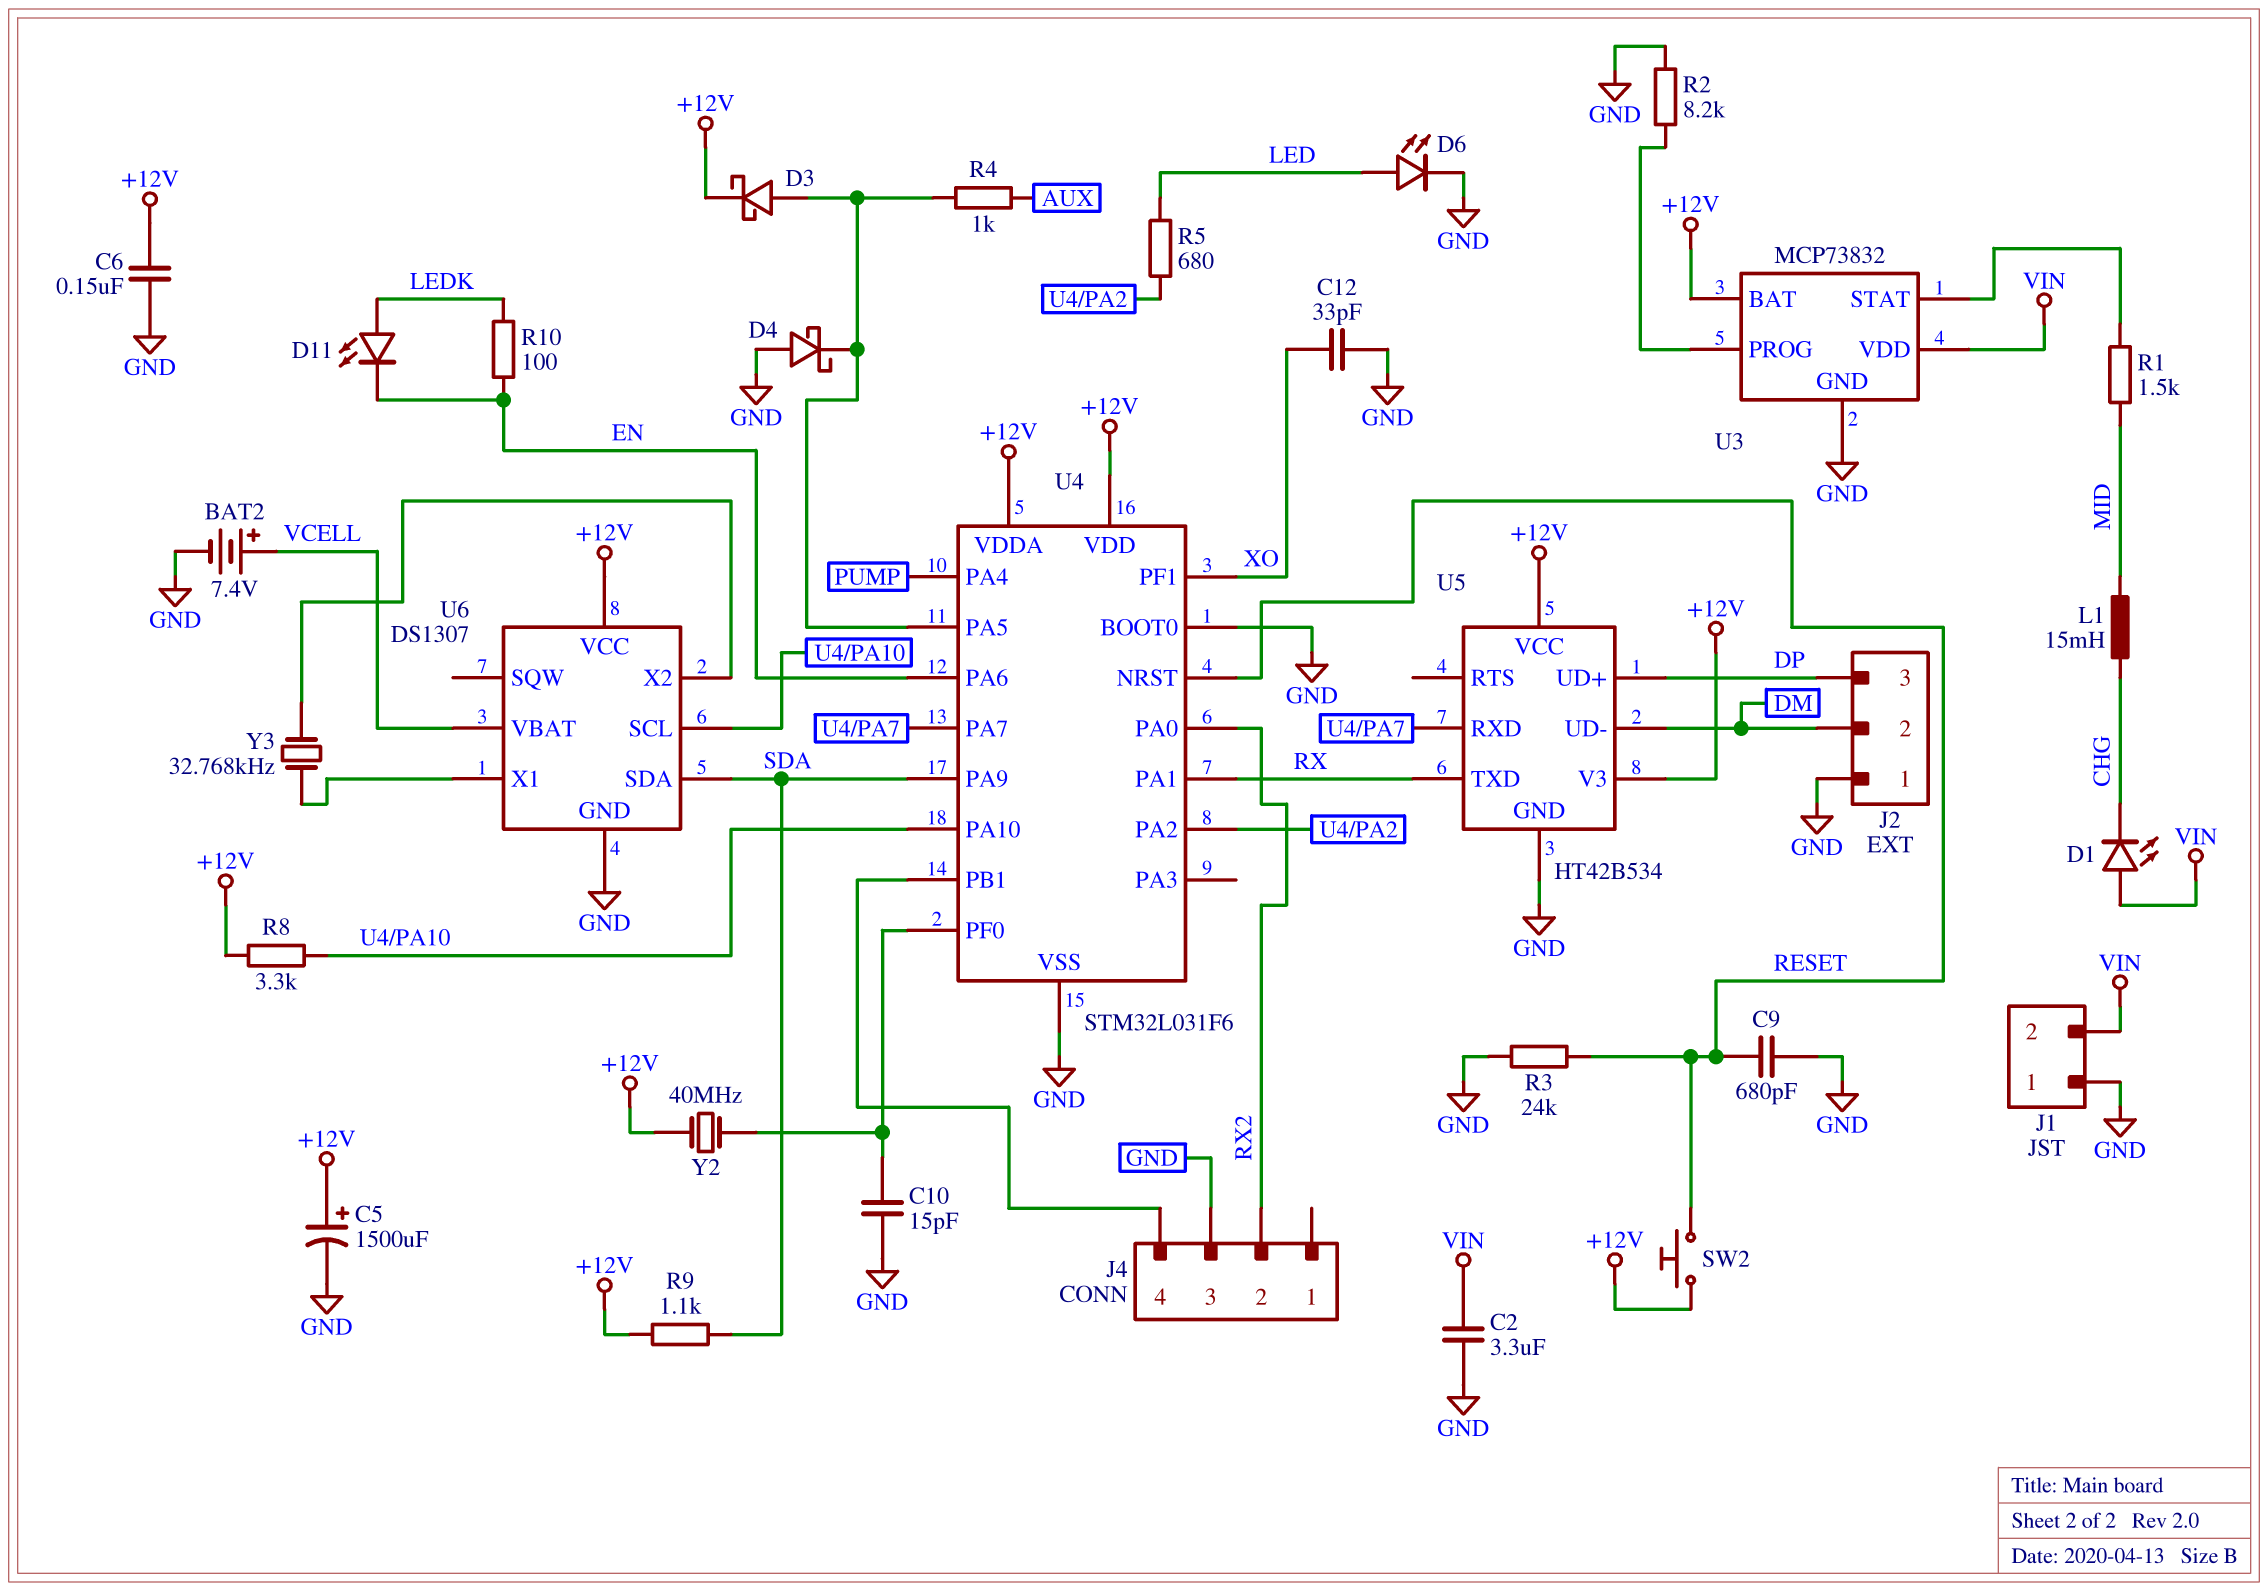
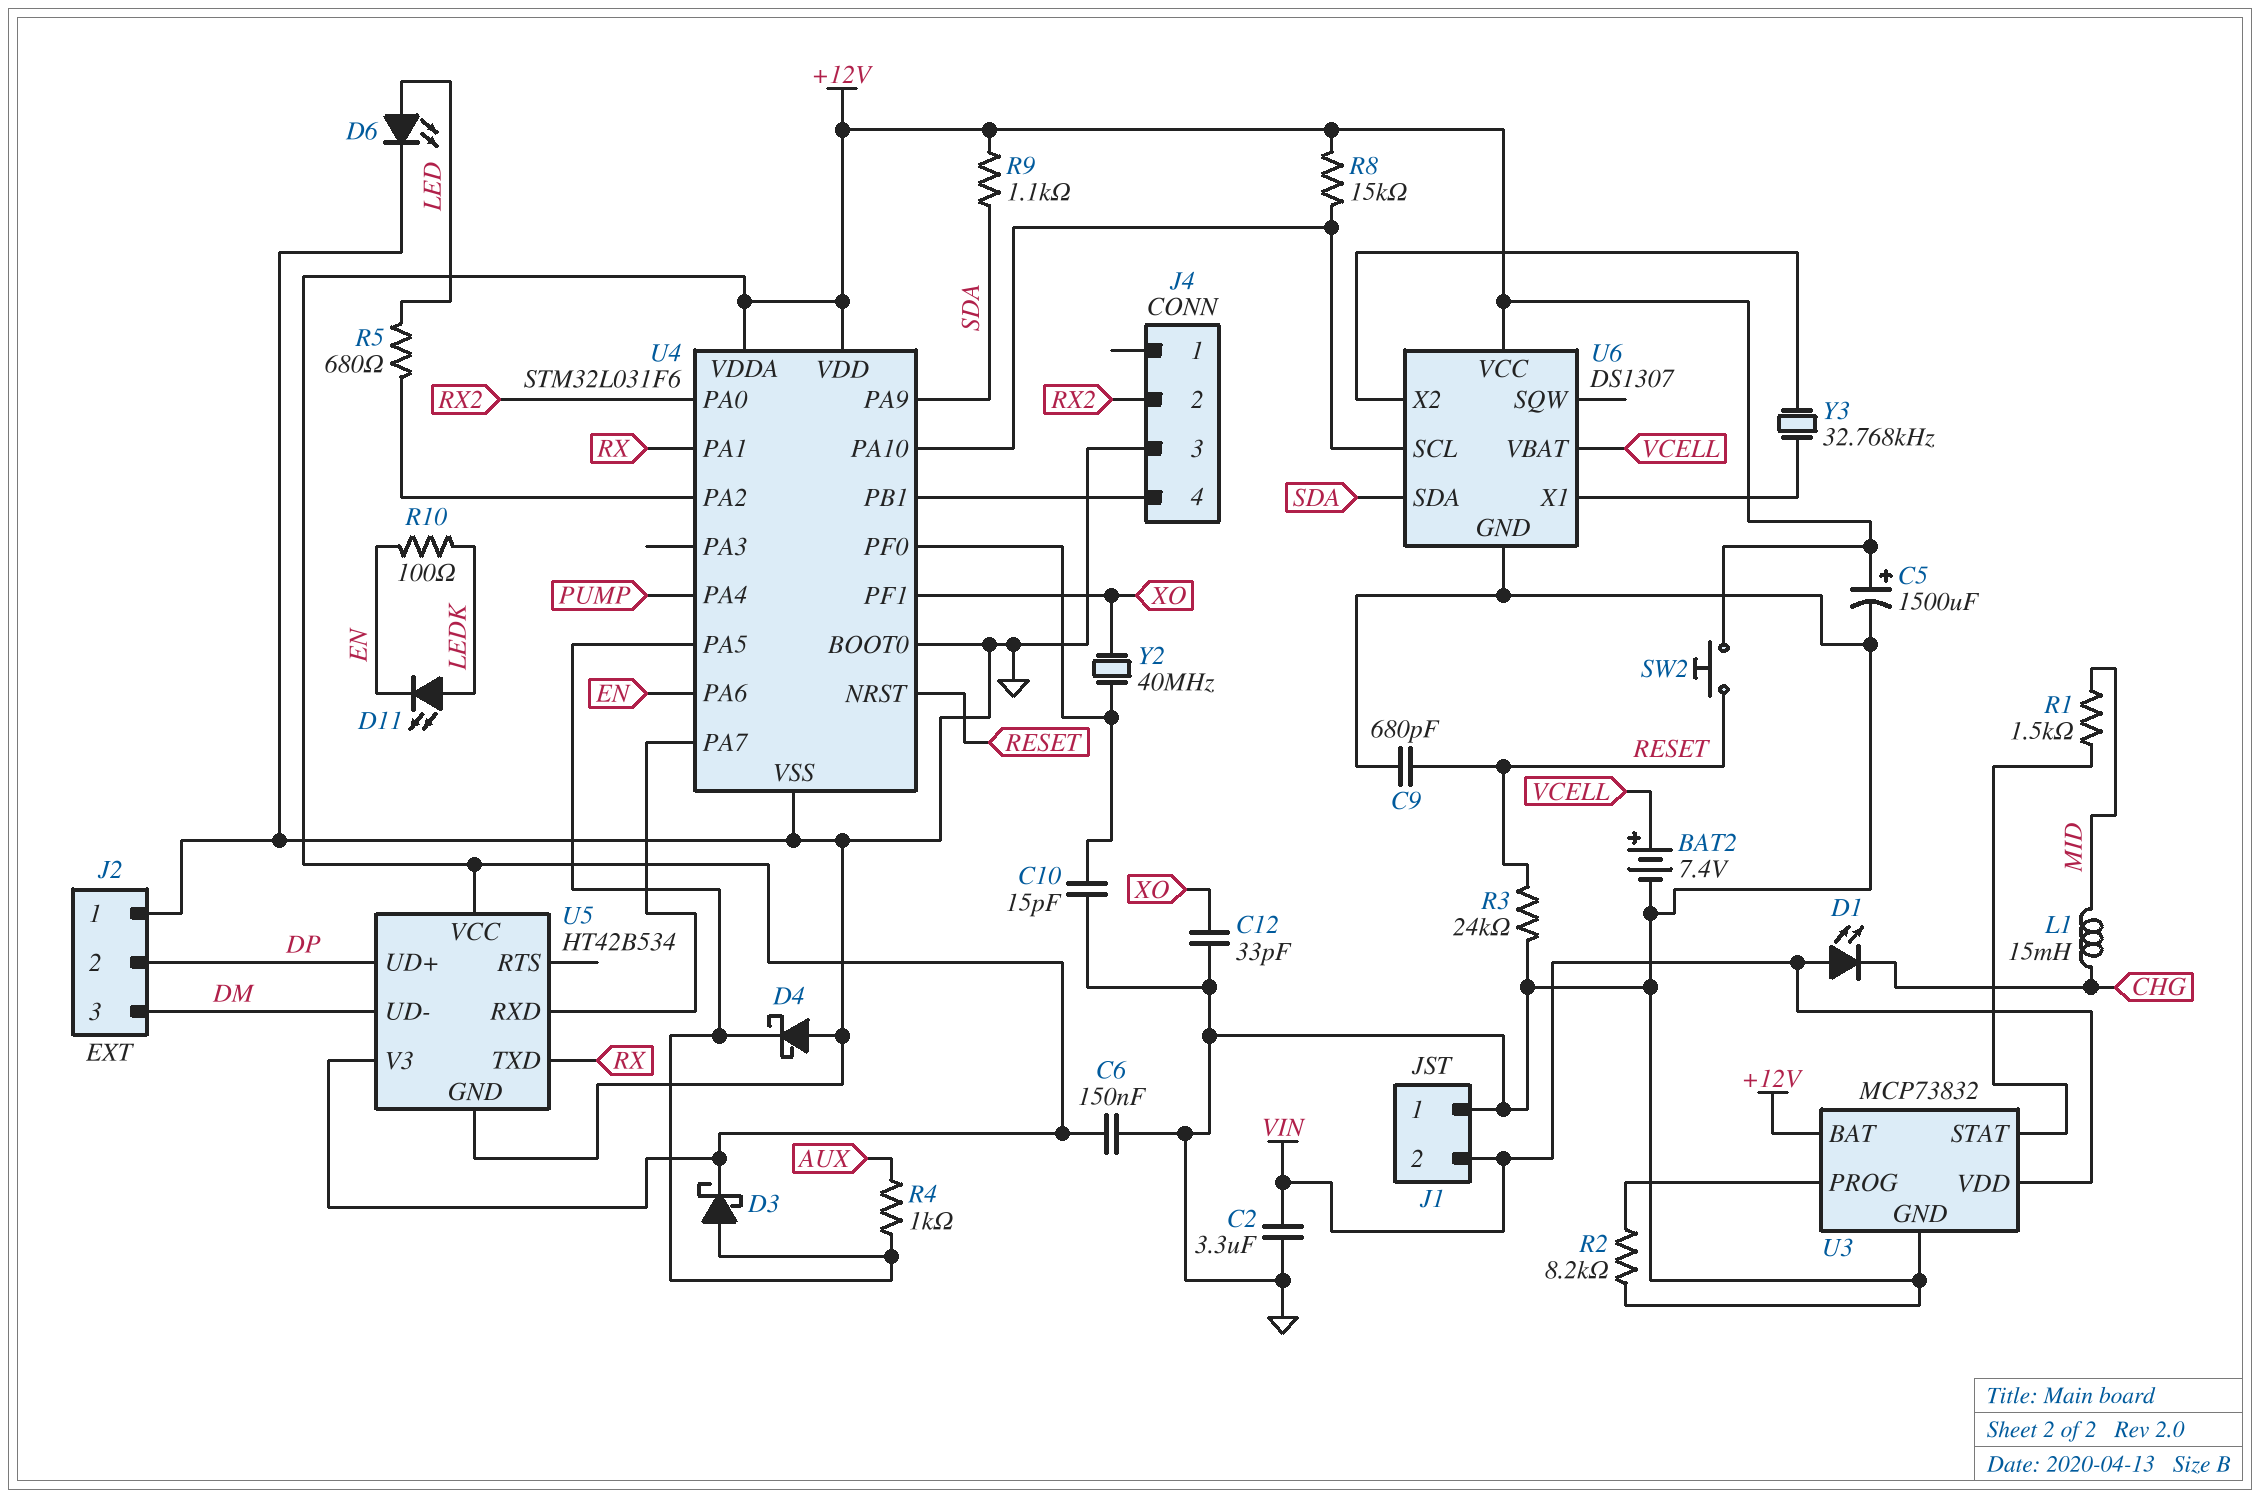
J2 pin 2: DM -> DP
J2 pin 3: DP -> DM
R8: 3.3k (+12V, U4/PA10) -> 15k (+12V, U4/PA10)
Y2: 40MHz (+12V, U4/PF0) -> 40MHz (U4/PF0, XO)

